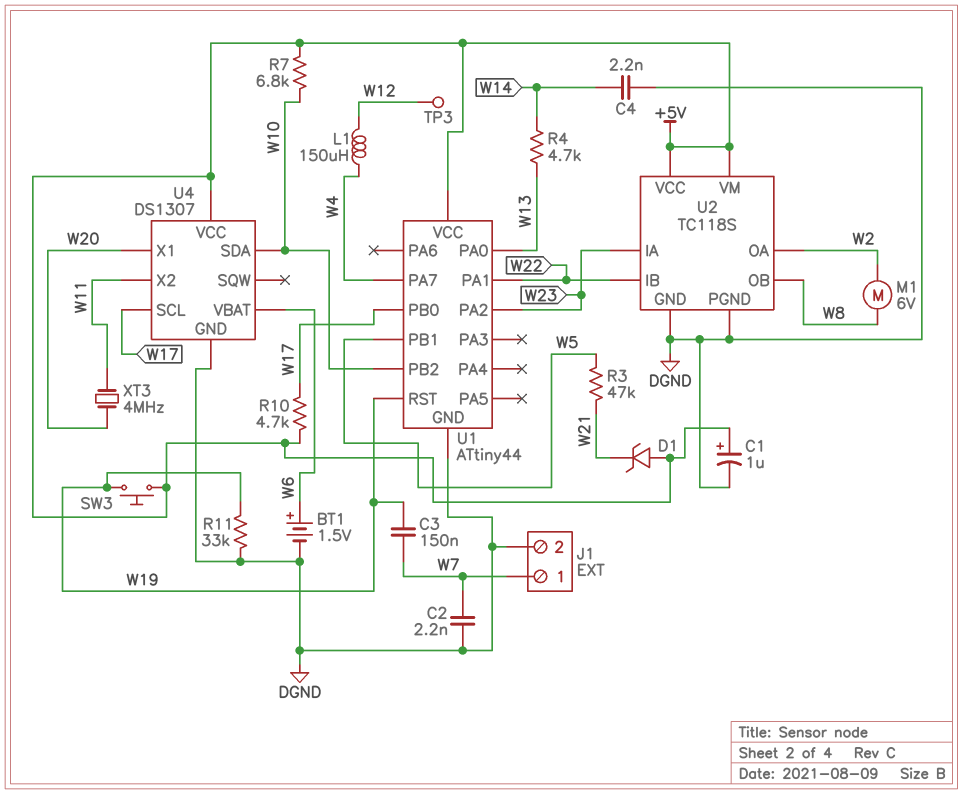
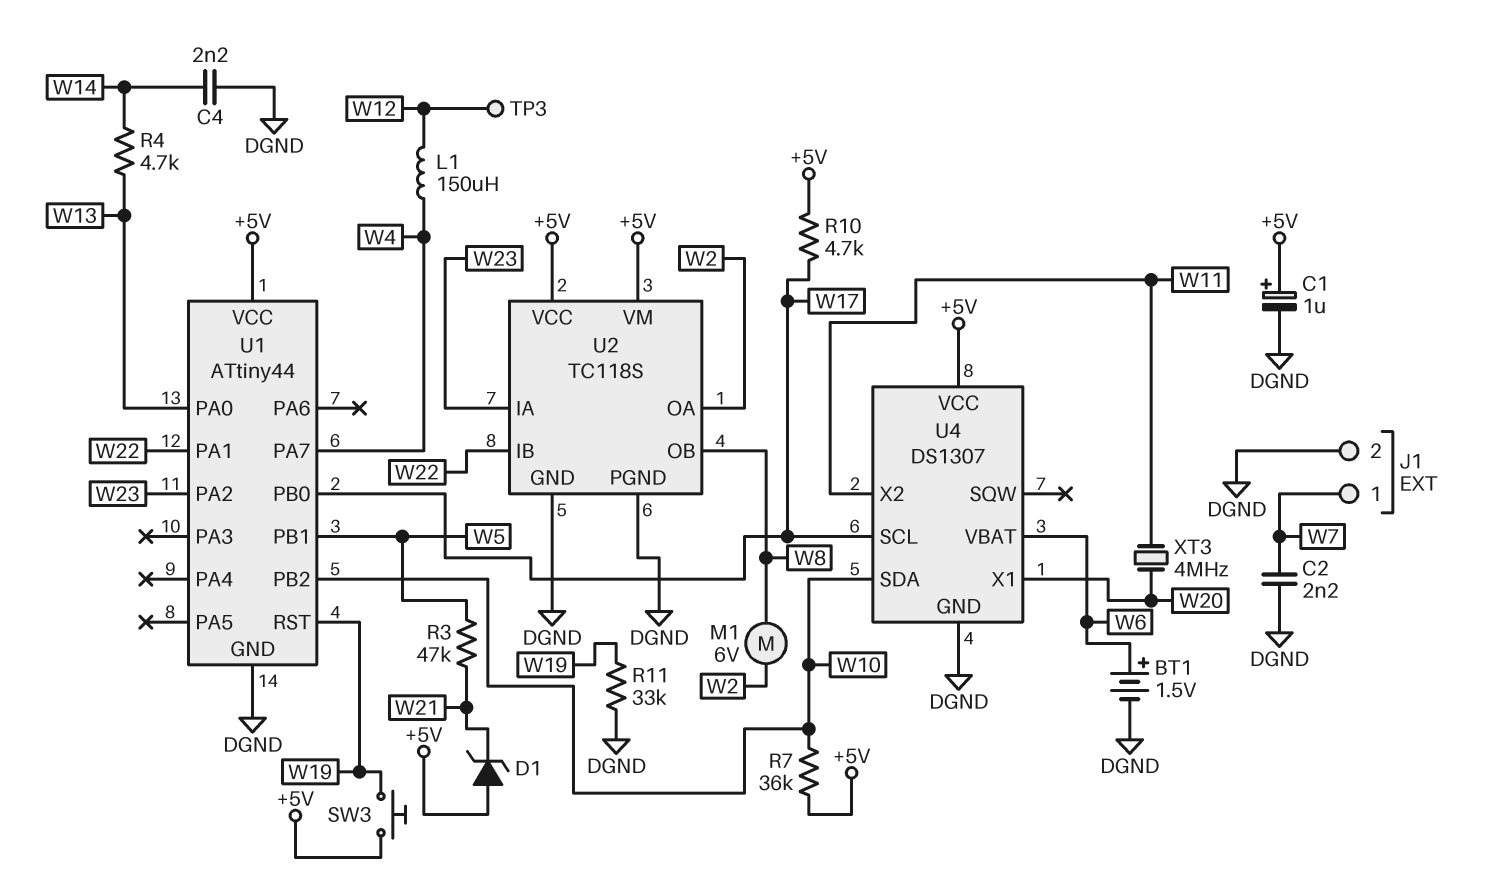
C3: 150nF (W7, W19) -> none
R7: 6.8k (+5V, W10) -> 36k (+5V, W10)

